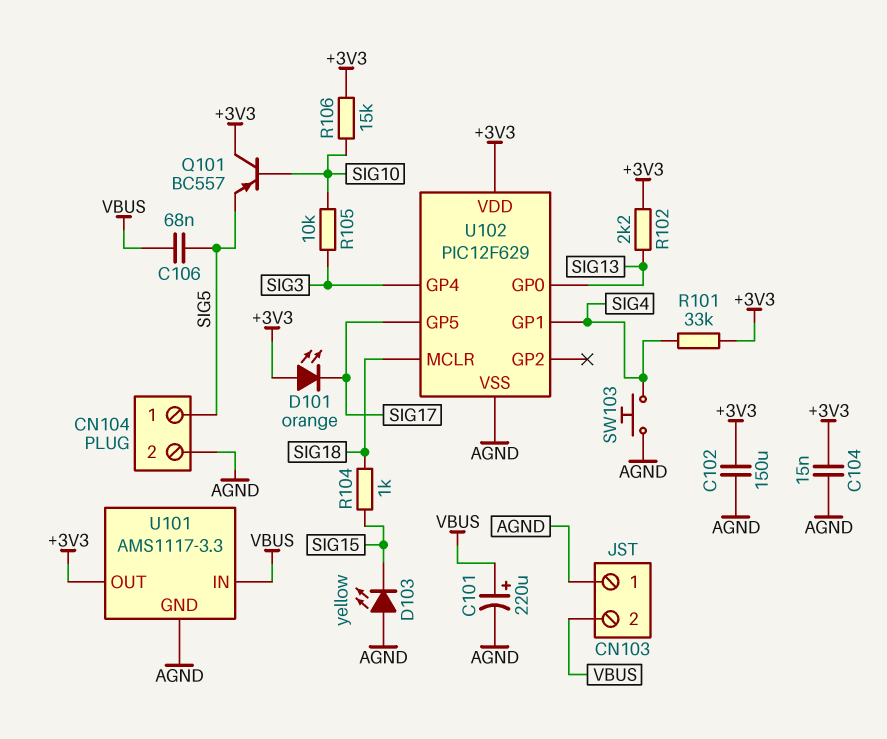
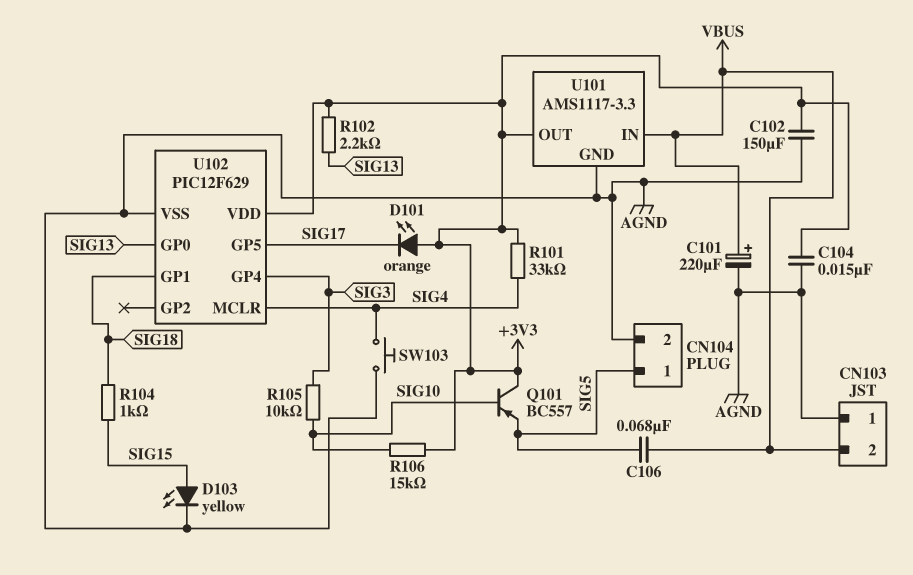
D103: LED yellow (A AGND, K SIG15) -> LED yellow (A SIG15, K AGND)
U102 pin GP1: SIG4 -> SIG18
U102 pin MCLR: SIG18 -> SIG4

